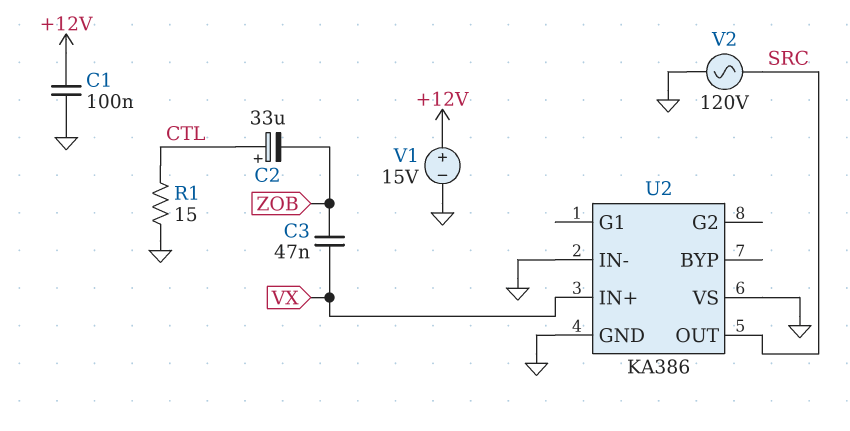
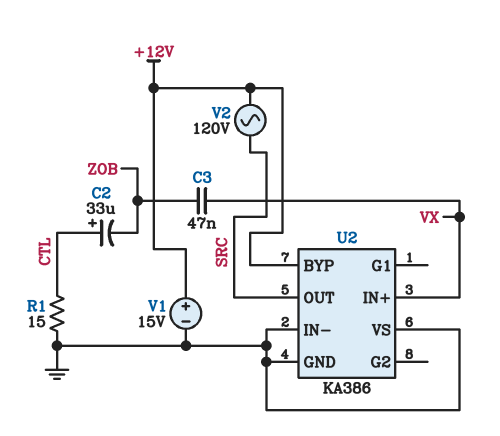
C1: 100nF (+12V, GND) -> none
U2 pin BYP: none -> +12V
V2: AC 120V (GND, SRC) -> AC 120V (+12V, SRC)

